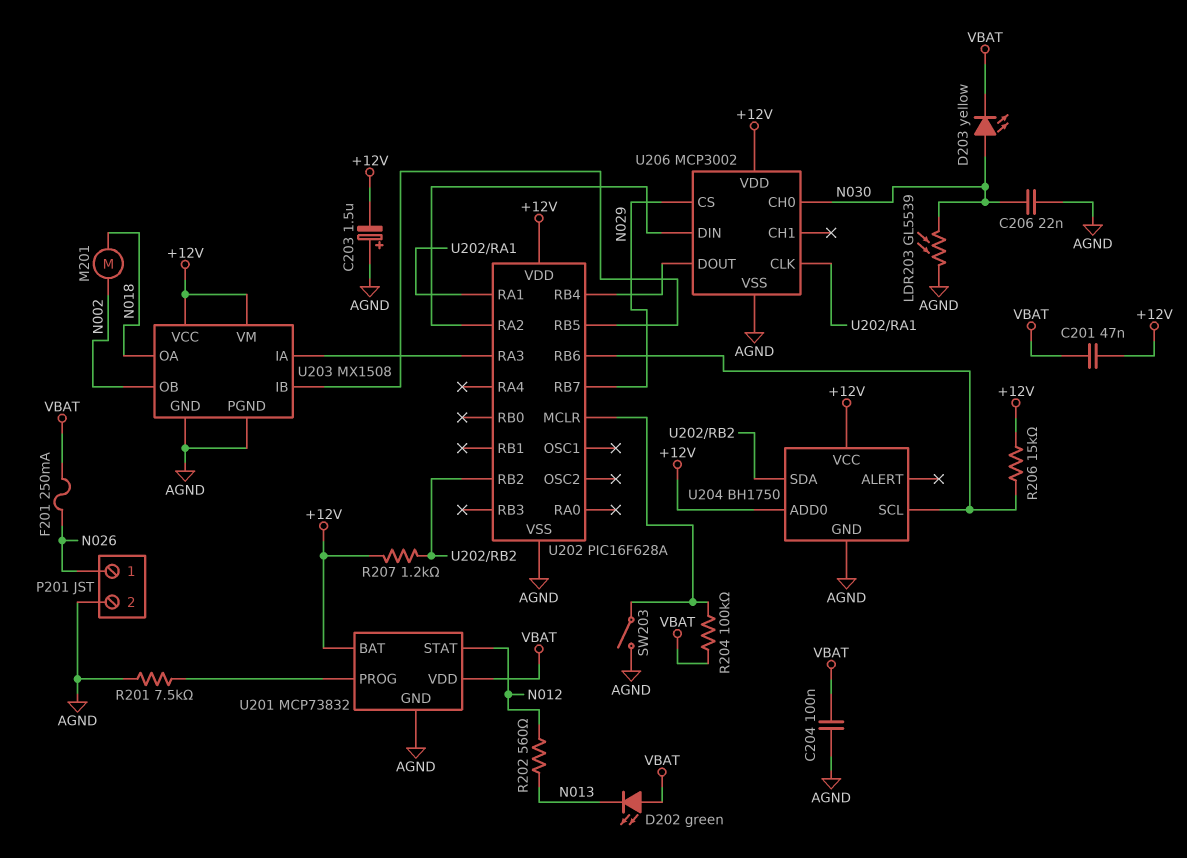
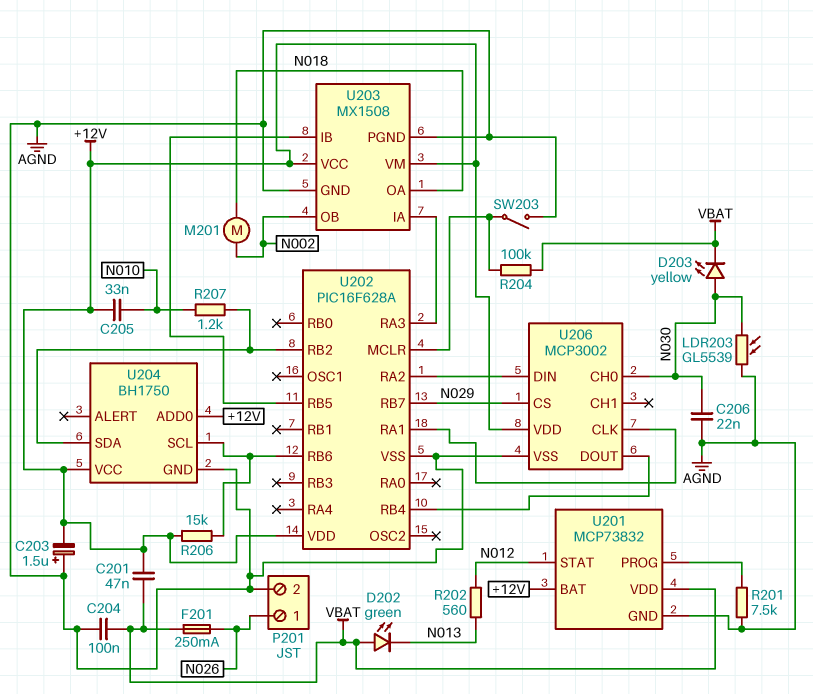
C205: none -> 33nF (+12V, N010)
R207: 1.2k (+12V, U202/RB2) -> 1.2k (N010, U202/RB2)

